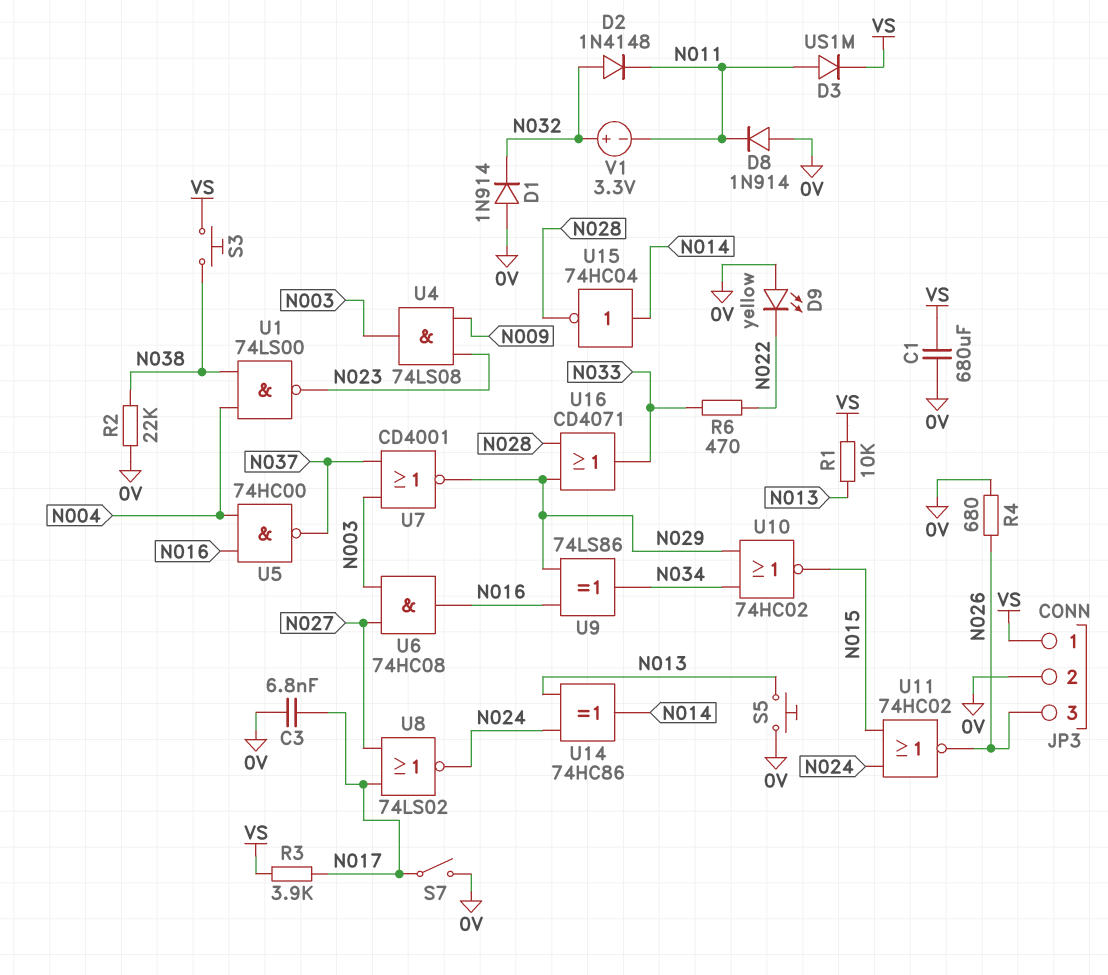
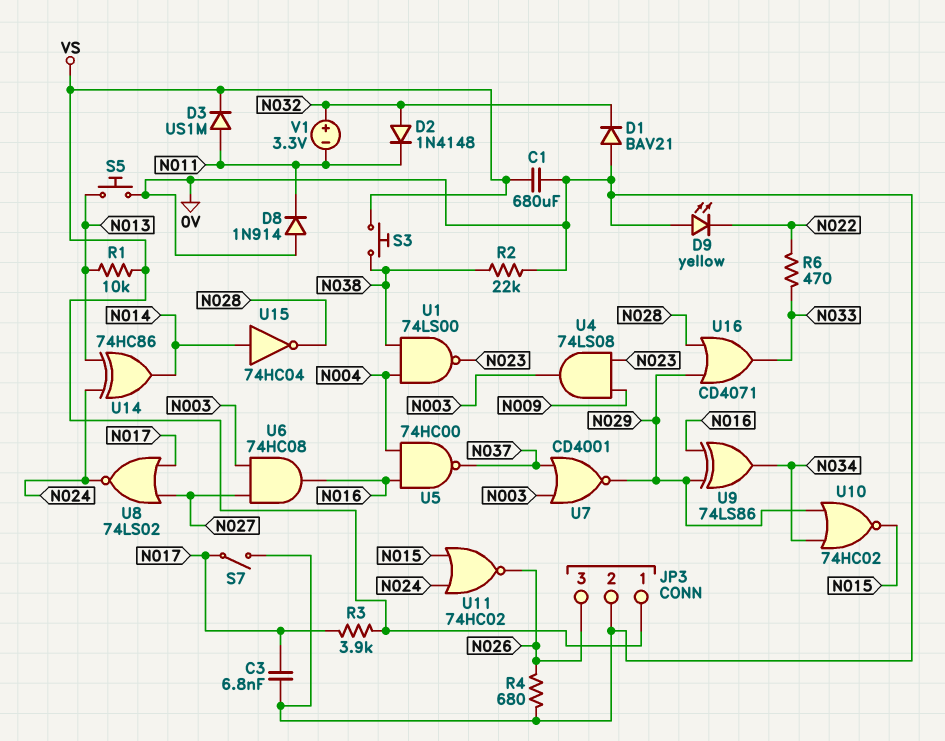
D1: diode 1N914 (A 0V, K N032) -> diode BAV21 (A 0V, K N032)

